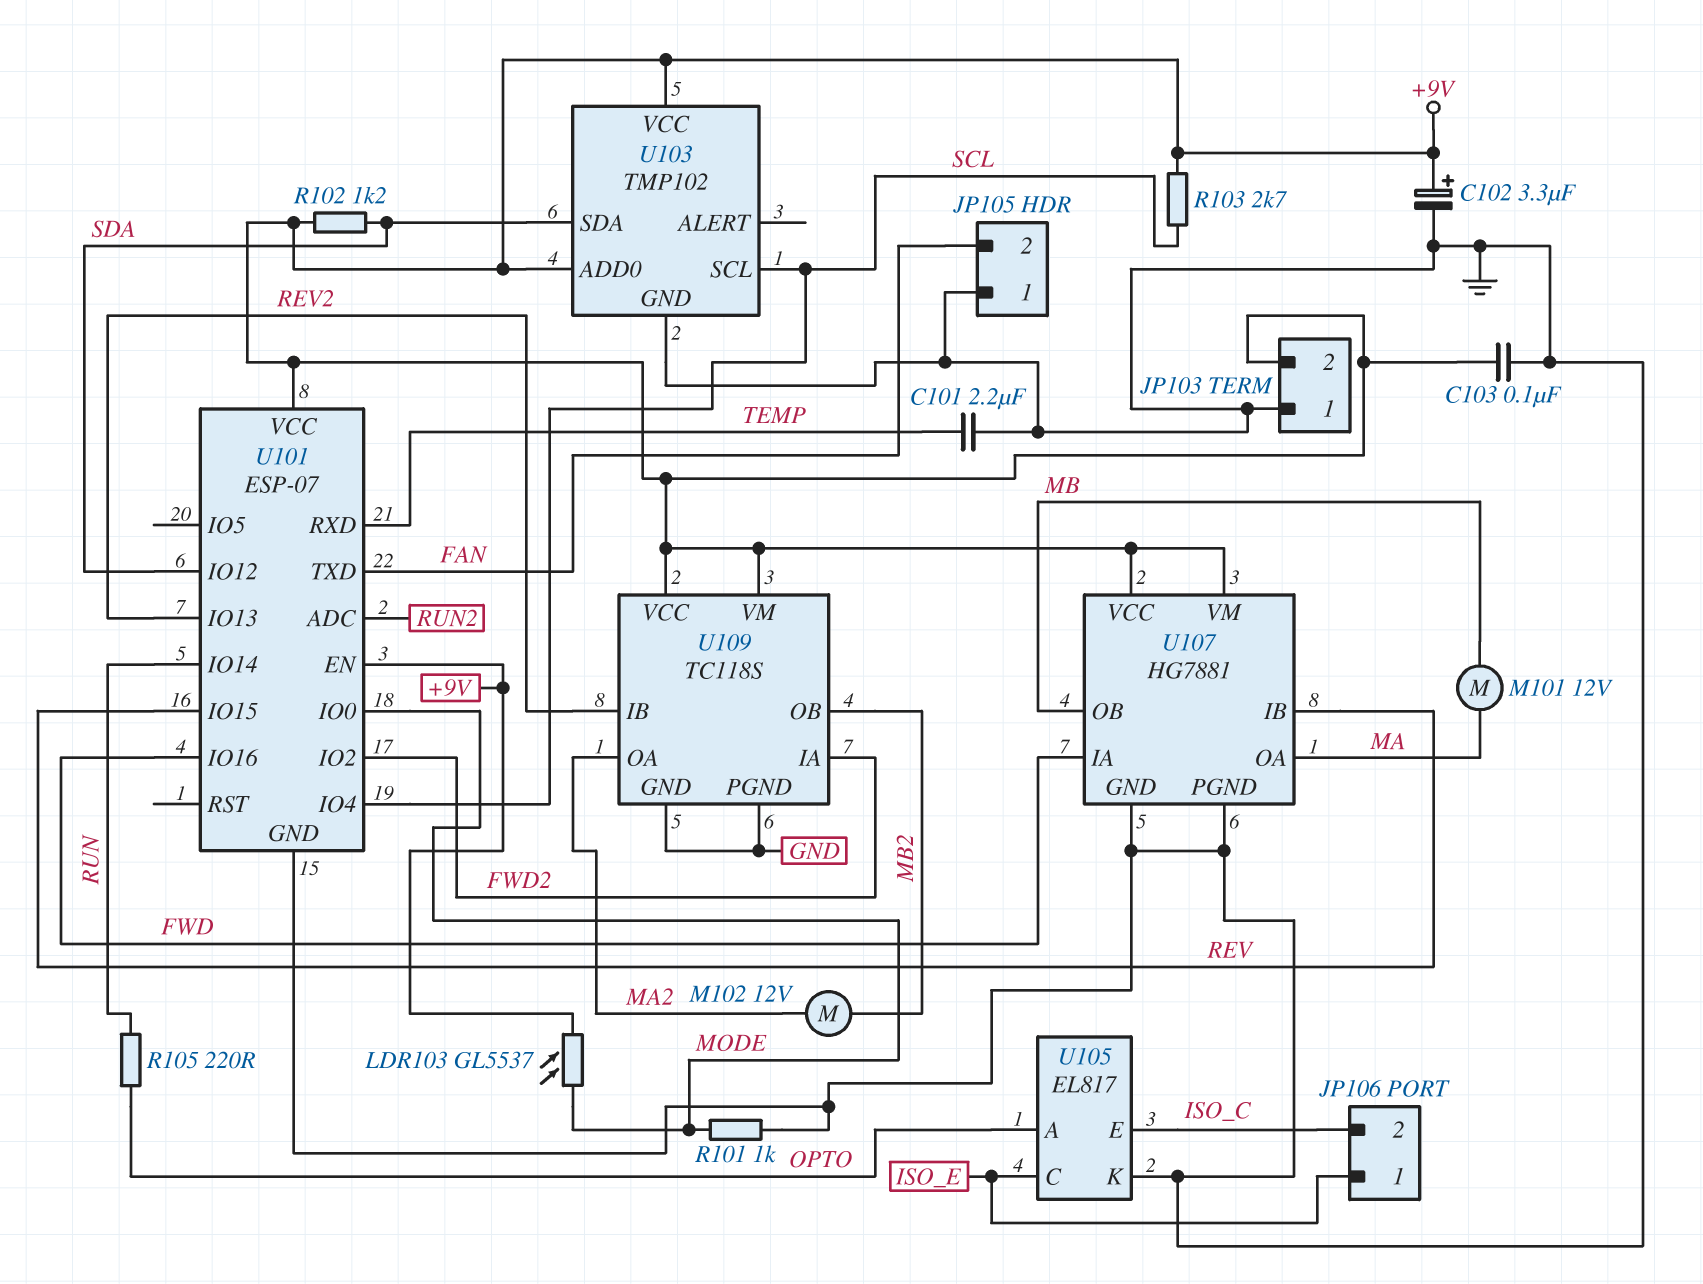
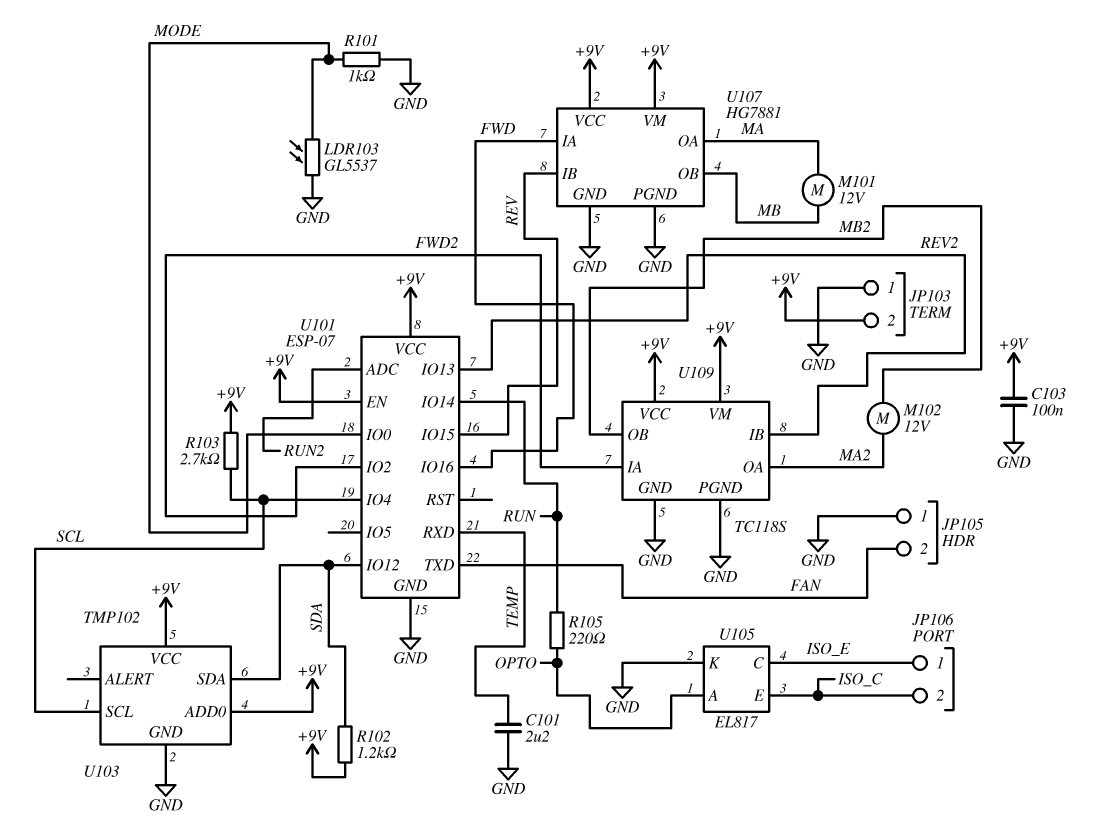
C102: 3.3uF (plus +9V, minus GND) -> none
LDR103: GL5537 (+9V, MODE) -> GL5537 (GND, MODE)

